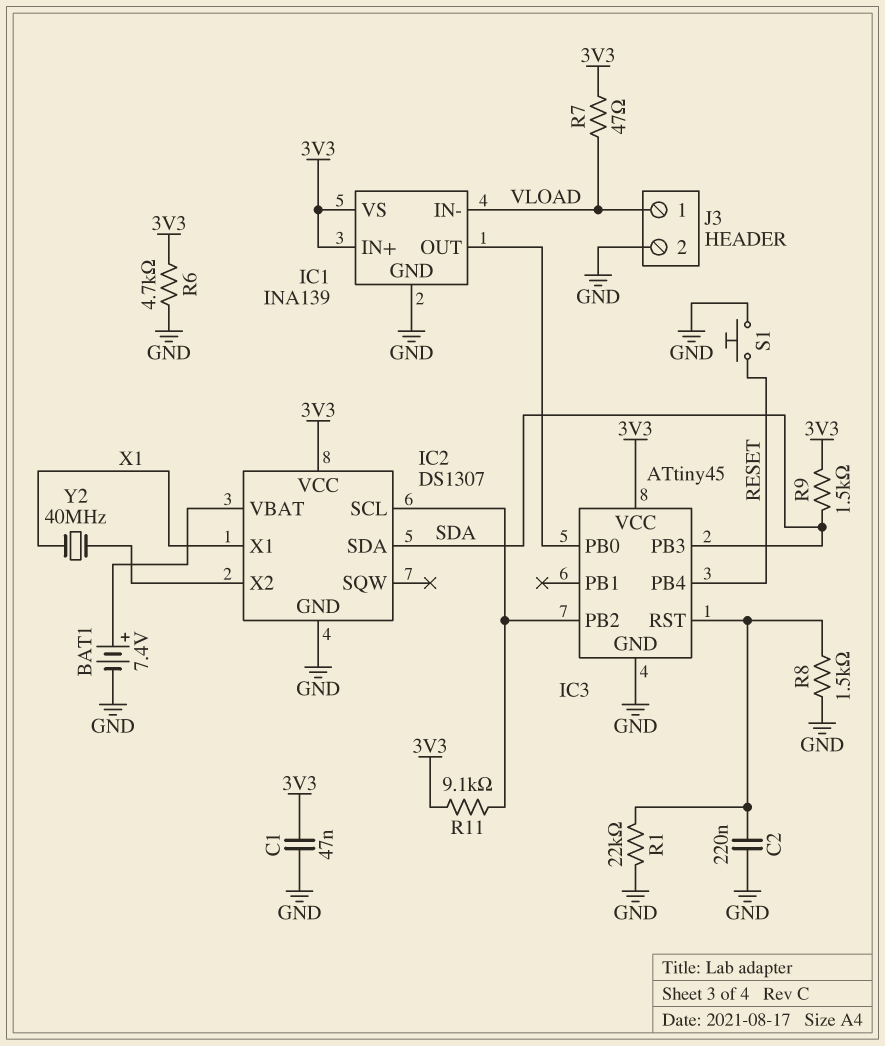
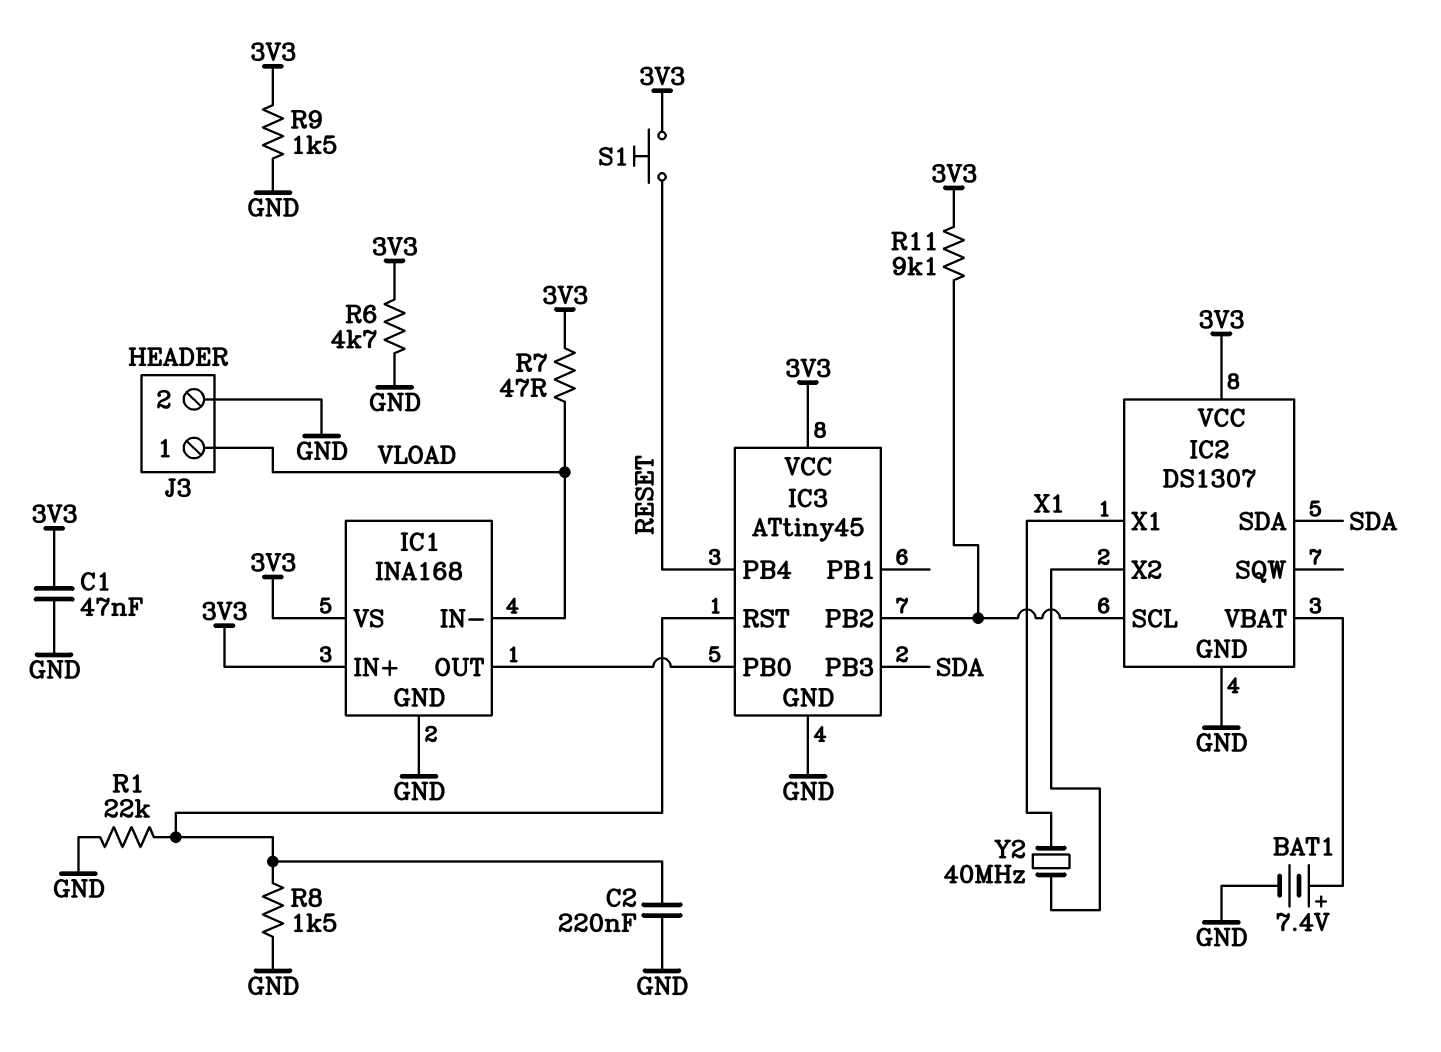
IC1: INA139 -> INA168
R9: 1.5k (3V3, SDA) -> 1.5k (3V3, GND)
S1: button (GND, RESET) -> button (3V3, RESET)

